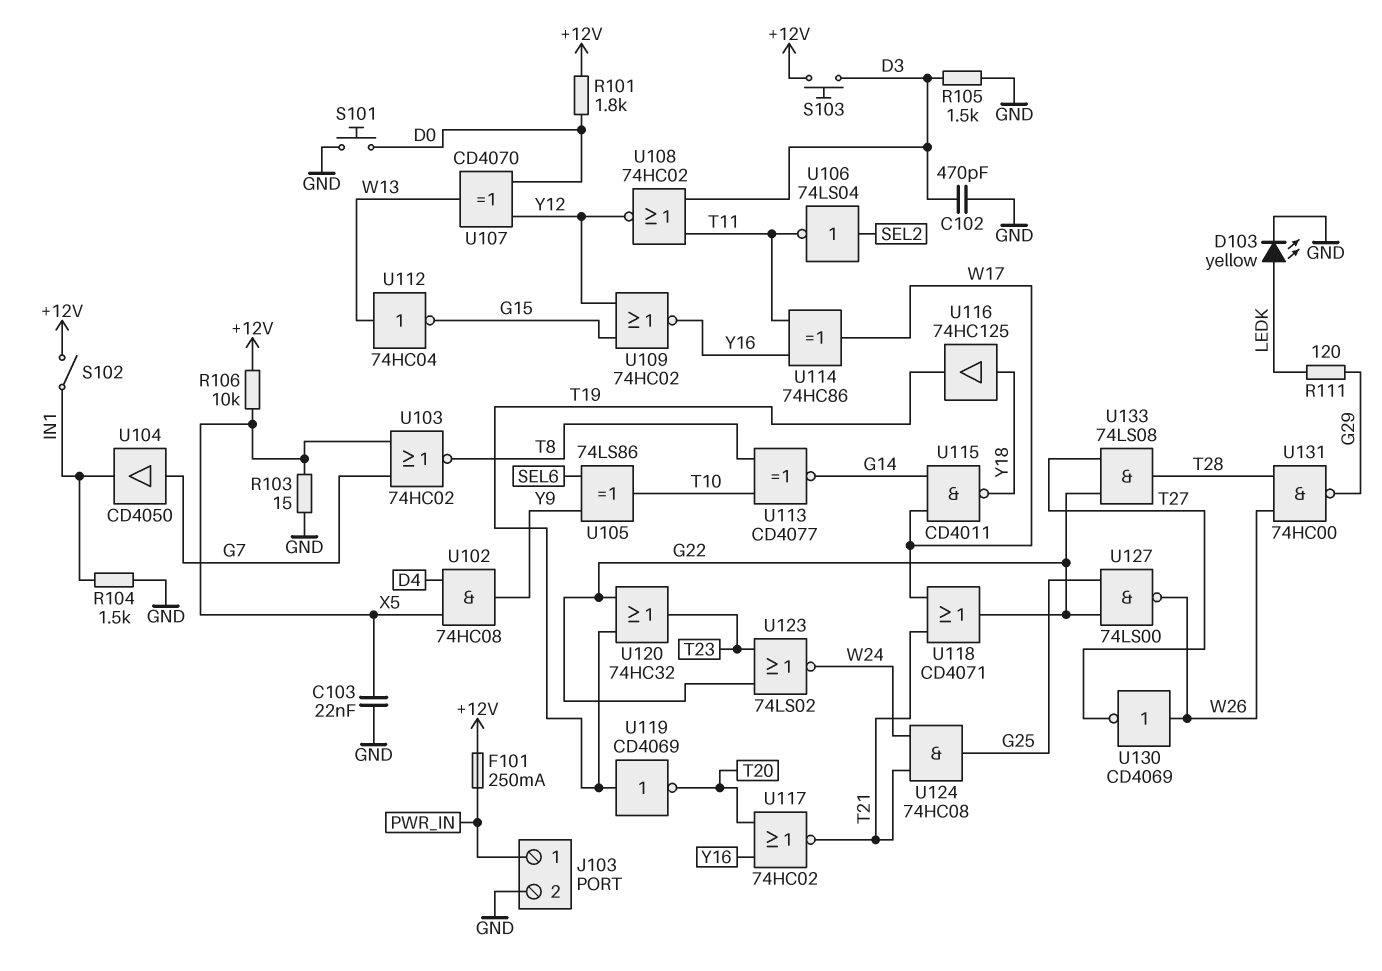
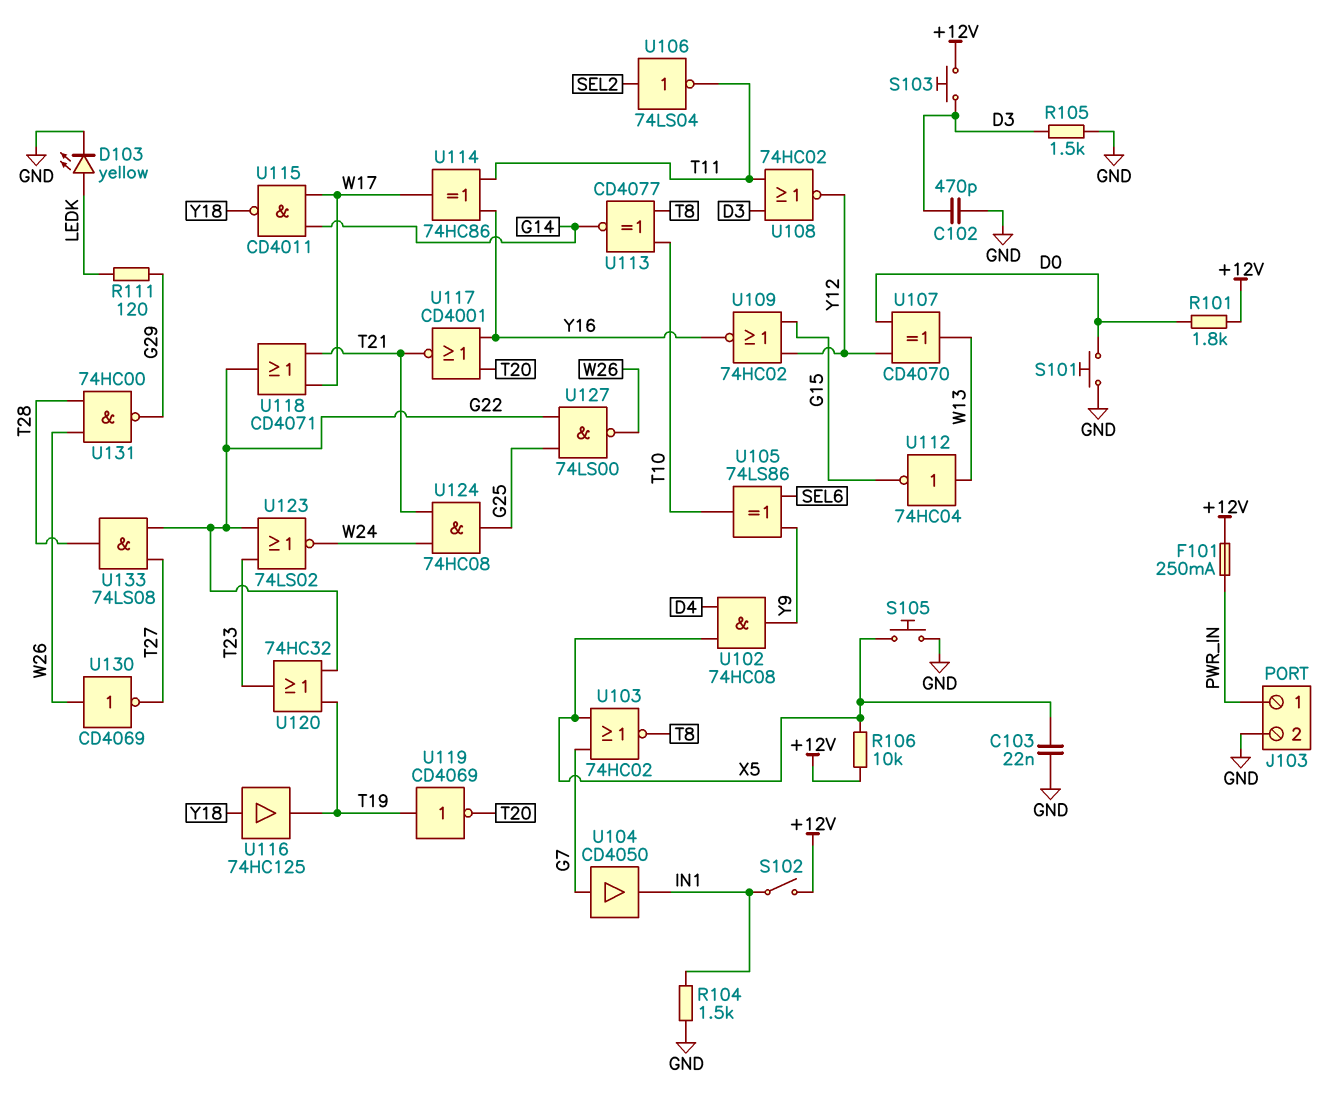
R103: 15 (GND, X5) -> none
S105: none -> button (GND, X5)
U117: NOR 74HC02 (in T20, in Y16, out T21) -> NOR CD4001 (in T20, in Y16, out T21)

